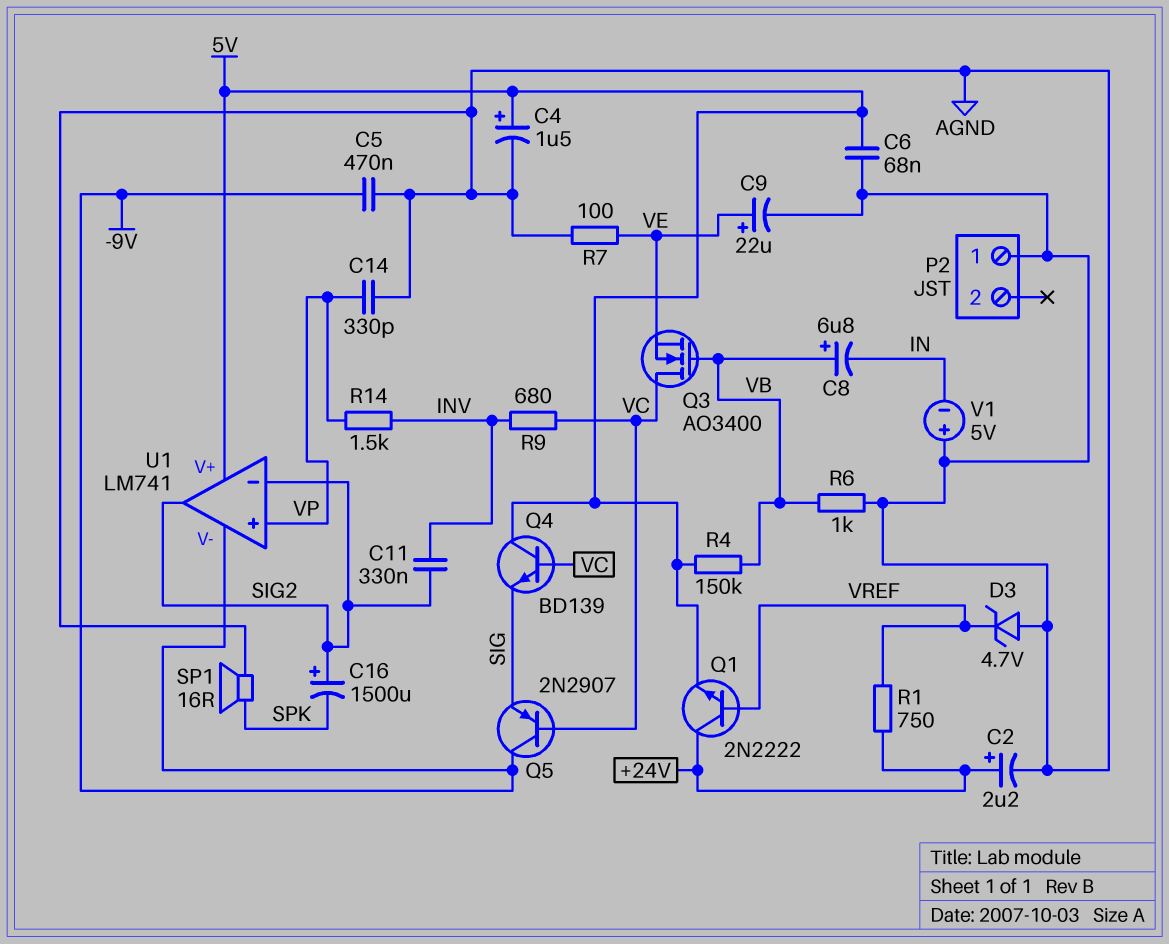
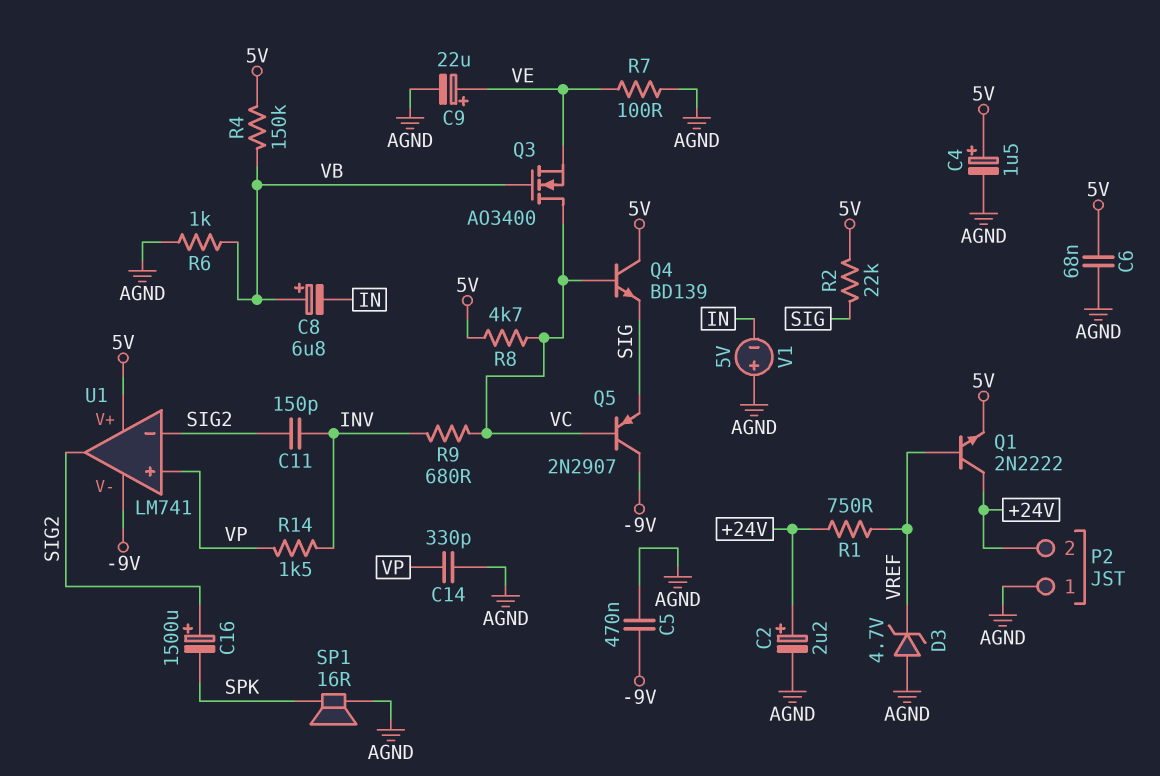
C11: 330nF (INV, SIG2) -> 150pF (INV, SIG2)
P2 pin 2: none -> +24V
R2: none -> 22k (5V, SIG)
R8: none -> 4.7k (5V, VC)

